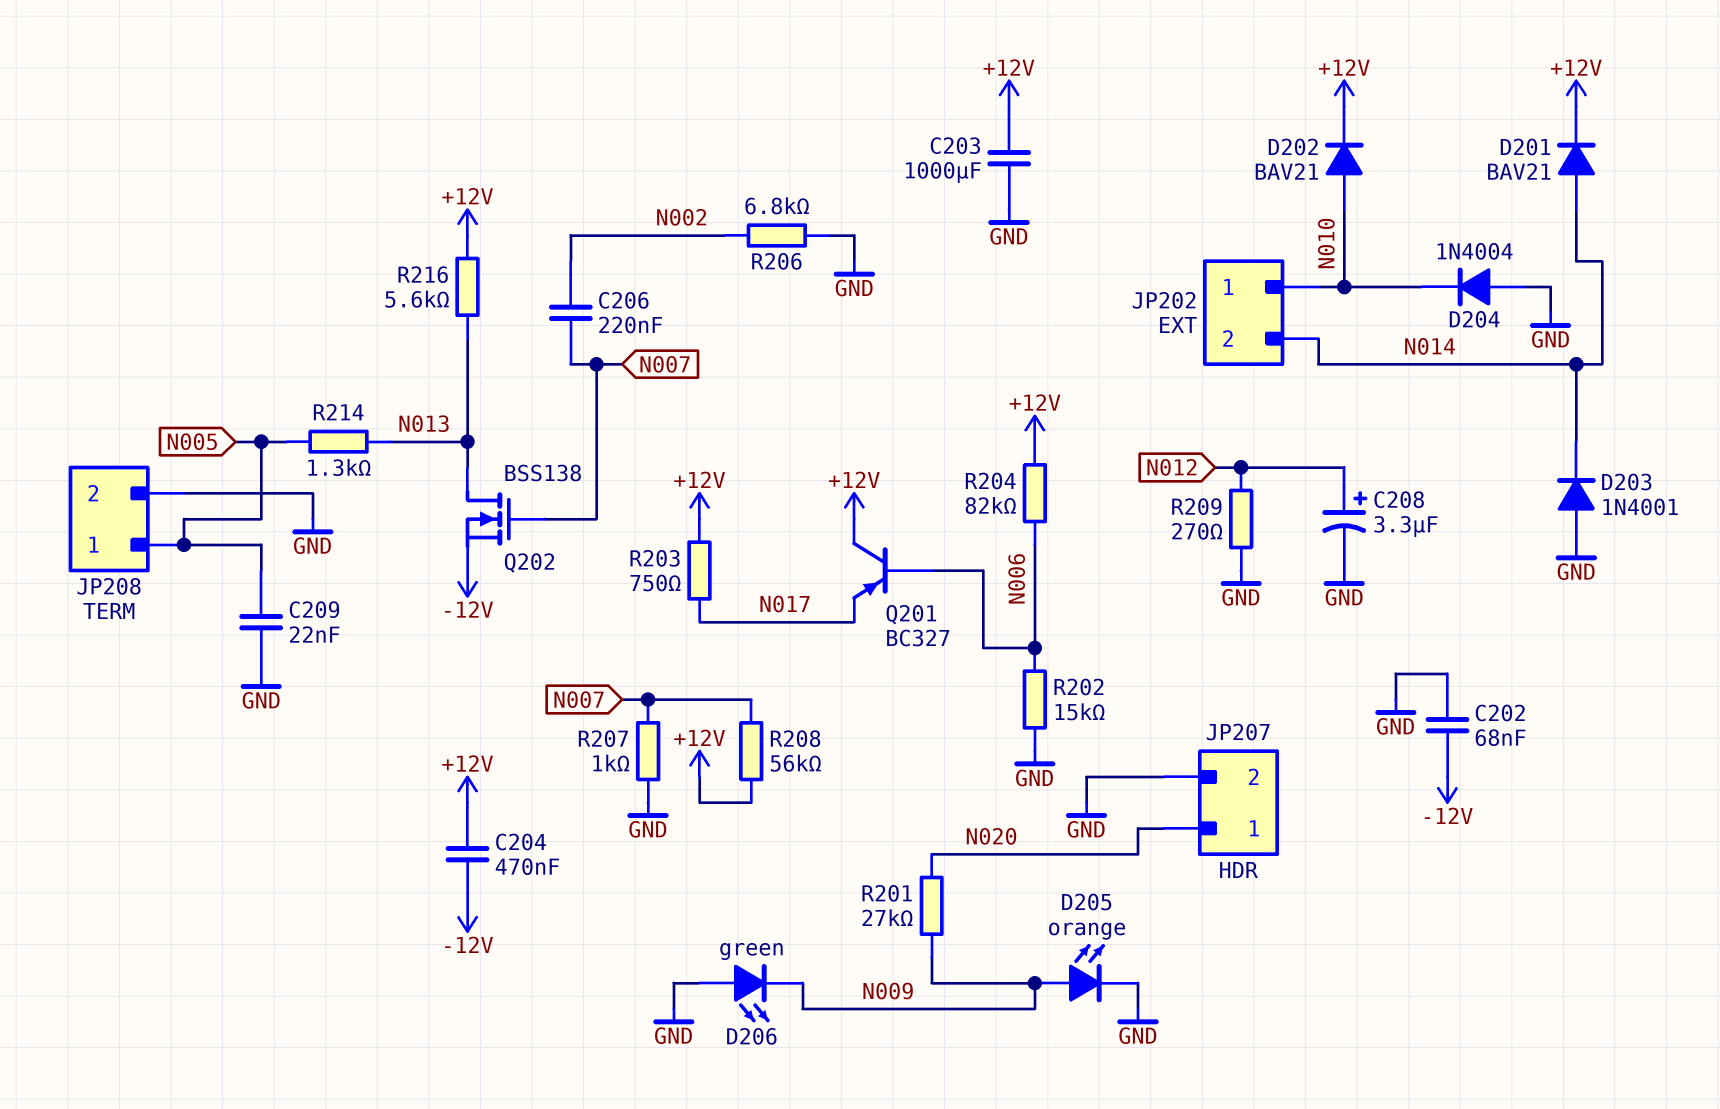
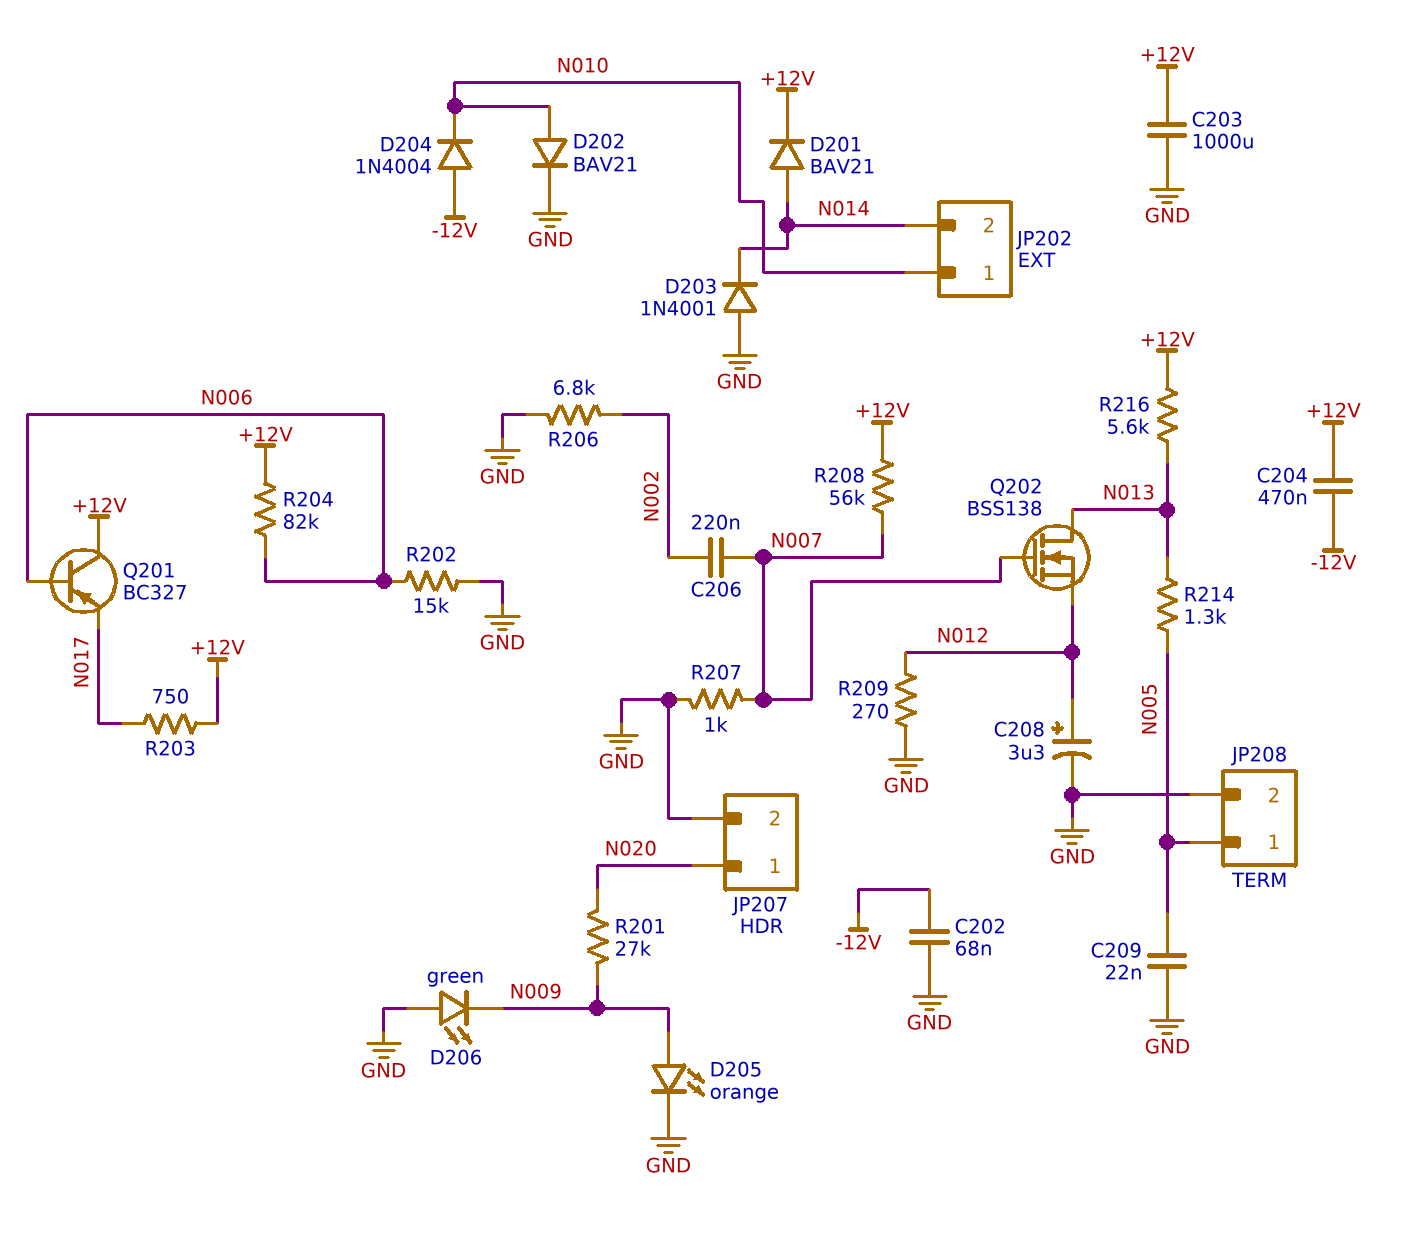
D202: diode BAV21 (A N010, K +12V) -> diode BAV21 (A N010, K GND)
D204: diode 1N4004 (A GND, K N010) -> diode 1N4004 (A -12V, K N010)
Q202: NMOS BSS138 (G N007, D N013, S -12V) -> NMOS BSS138 (G N007, D N013, S N012)

